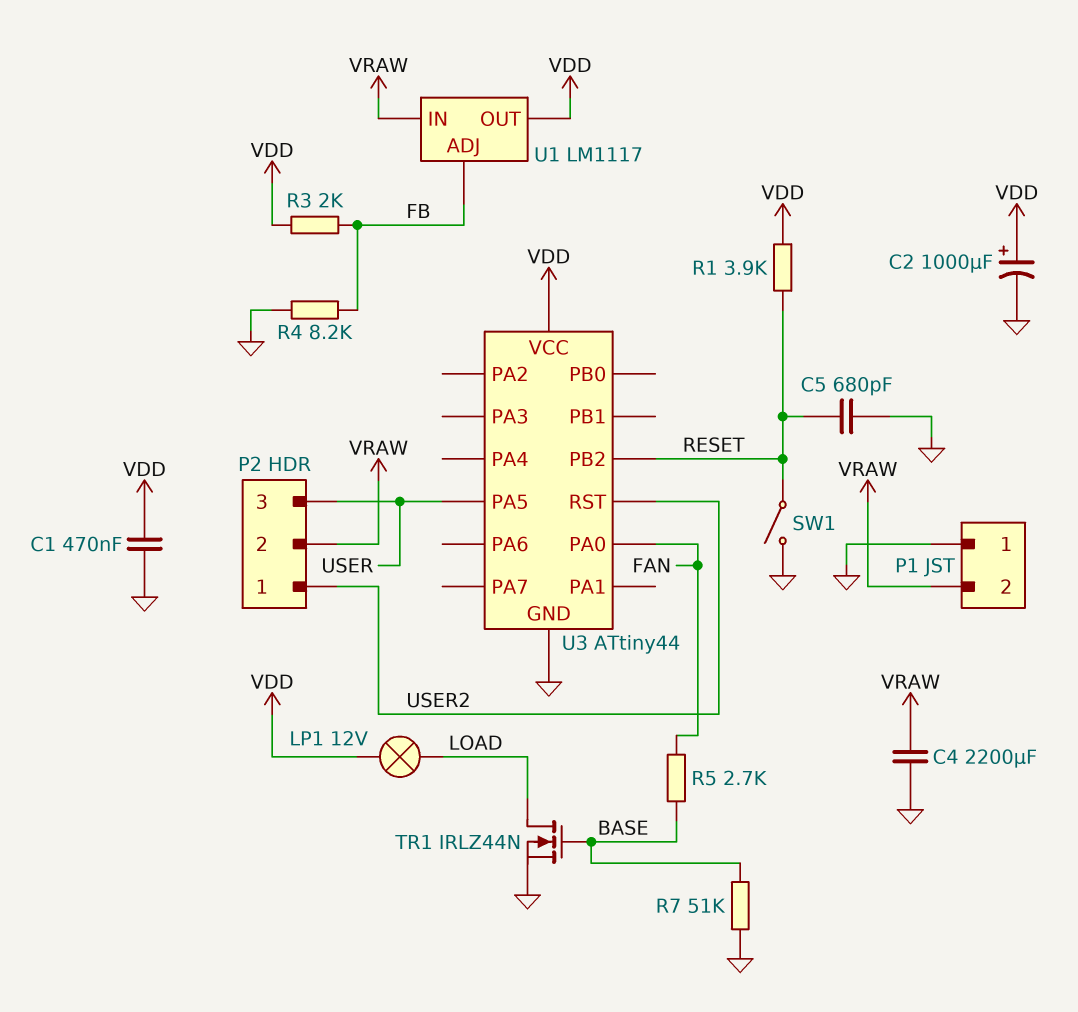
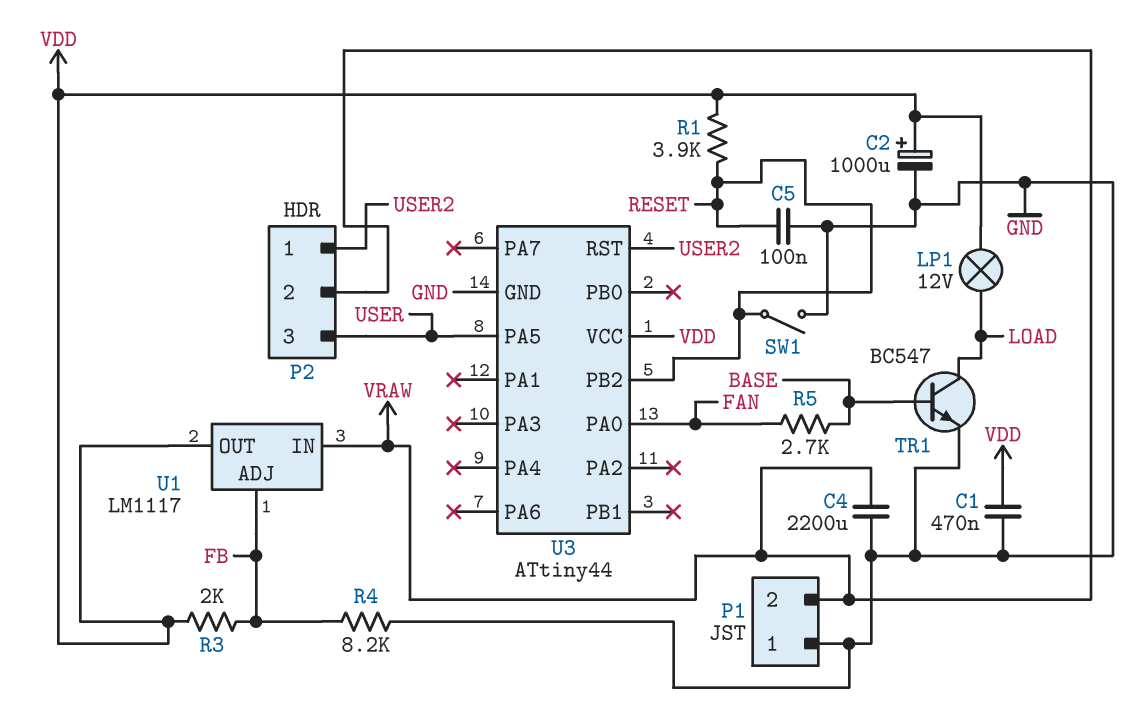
C5: 680pF (GND, RESET) -> 100nF (GND, RESET)
R7: 51k (BASE, GND) -> none
TR1: NMOS IRLZ44N (G BASE, D LOAD, S GND) -> NPN BC547 (B BASE, C LOAD, E GND)

